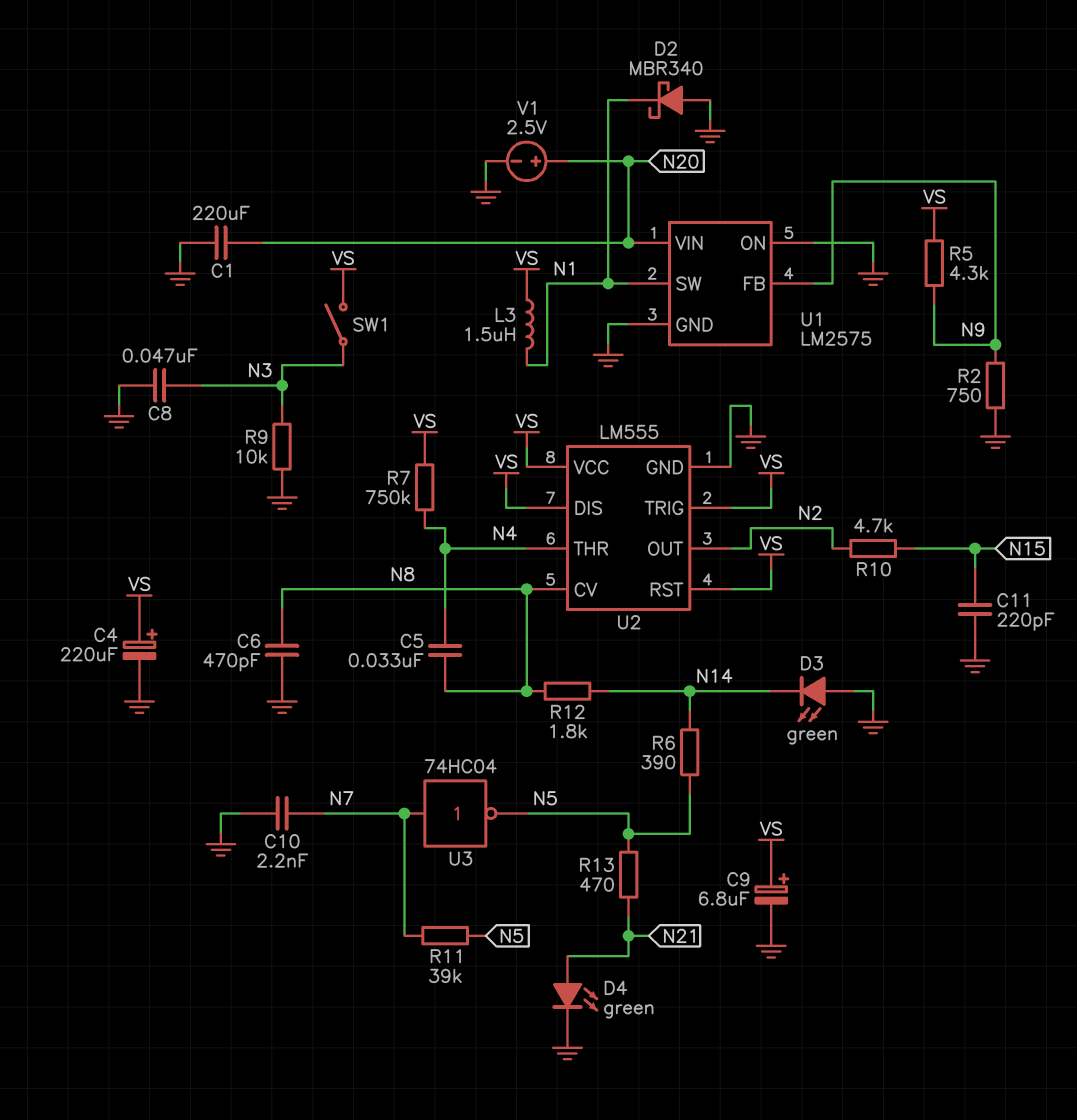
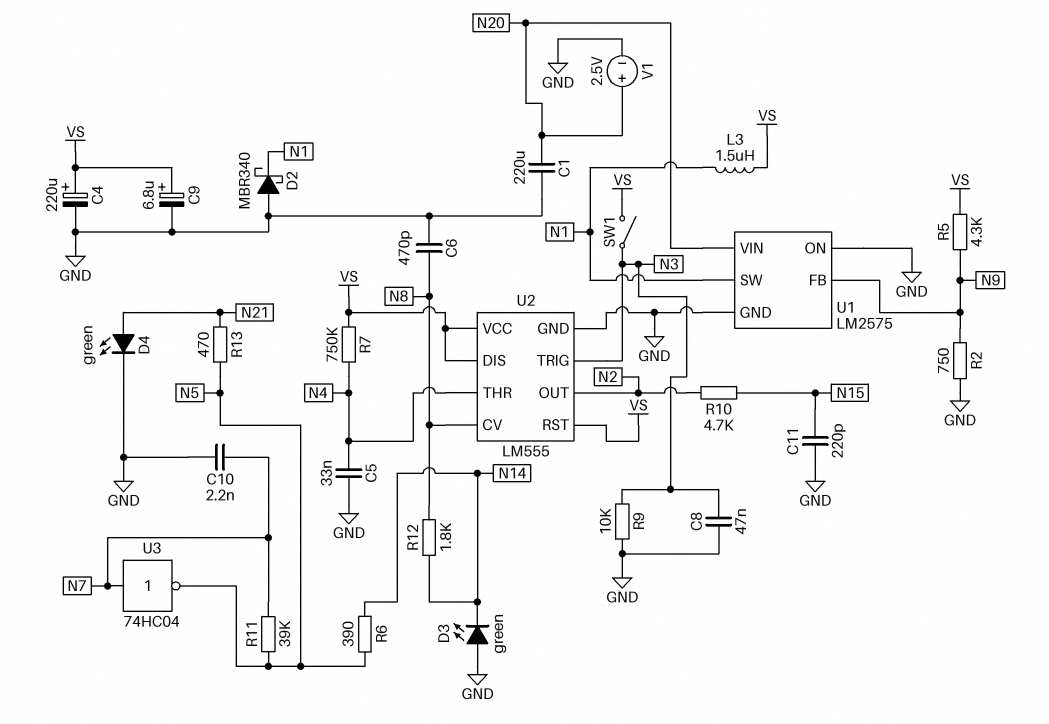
C5: 33nF (N4, N8) -> 33nF (GND, N4)
U2 pin TRIG: VS -> N3

